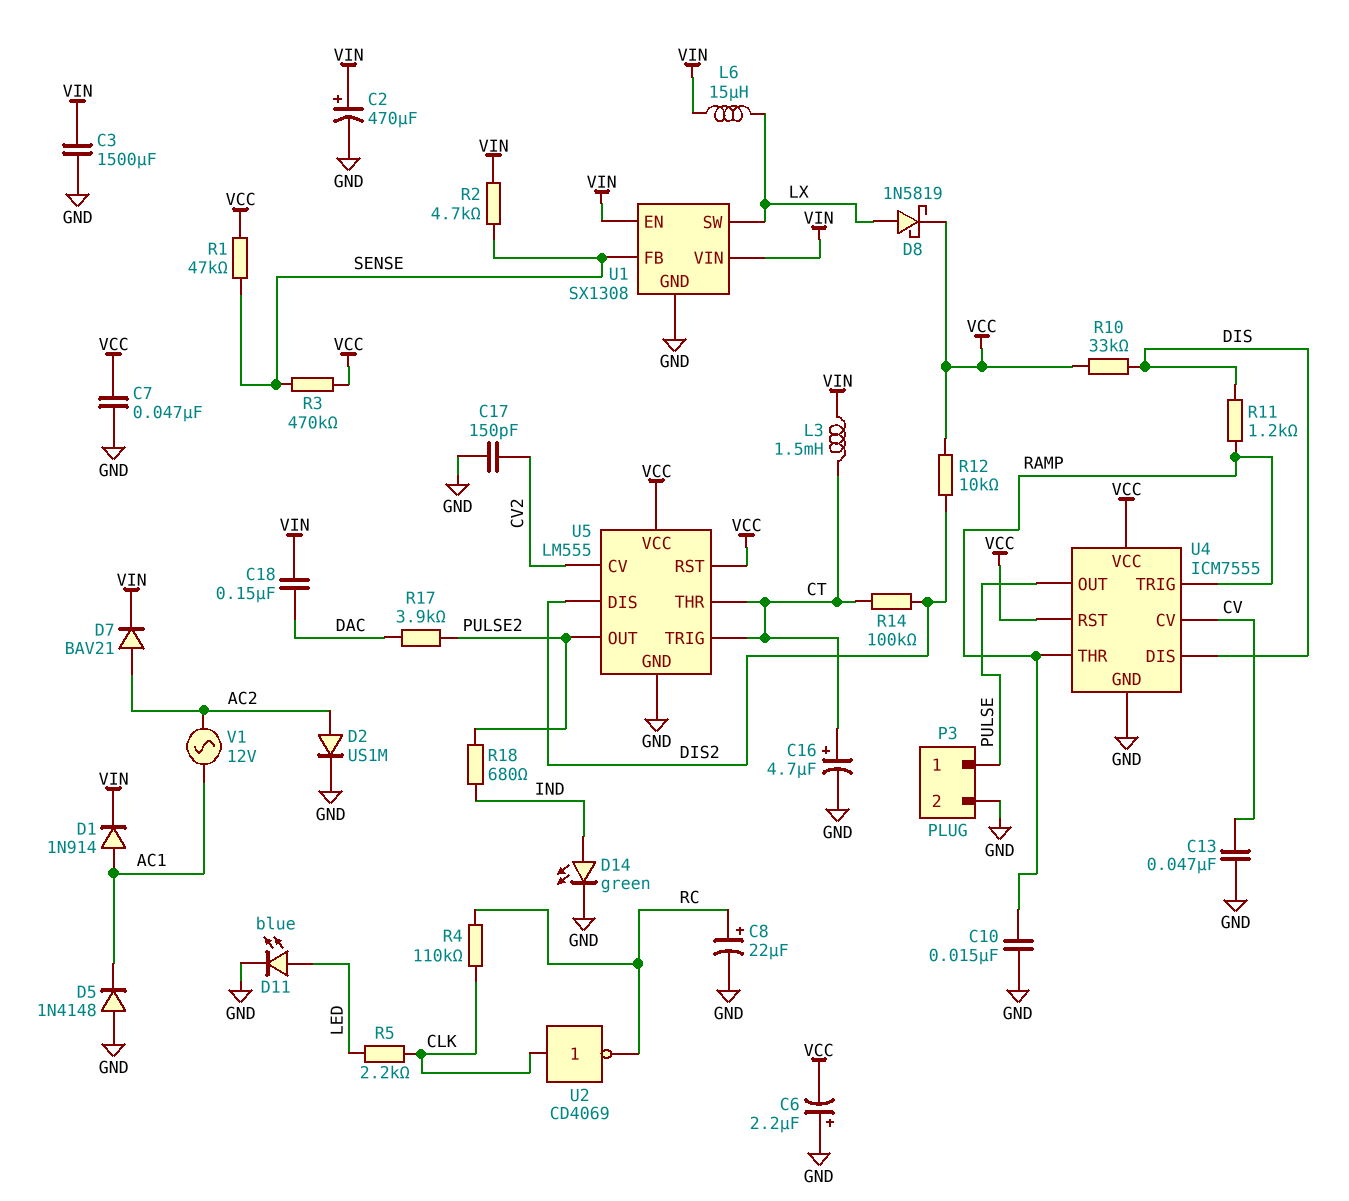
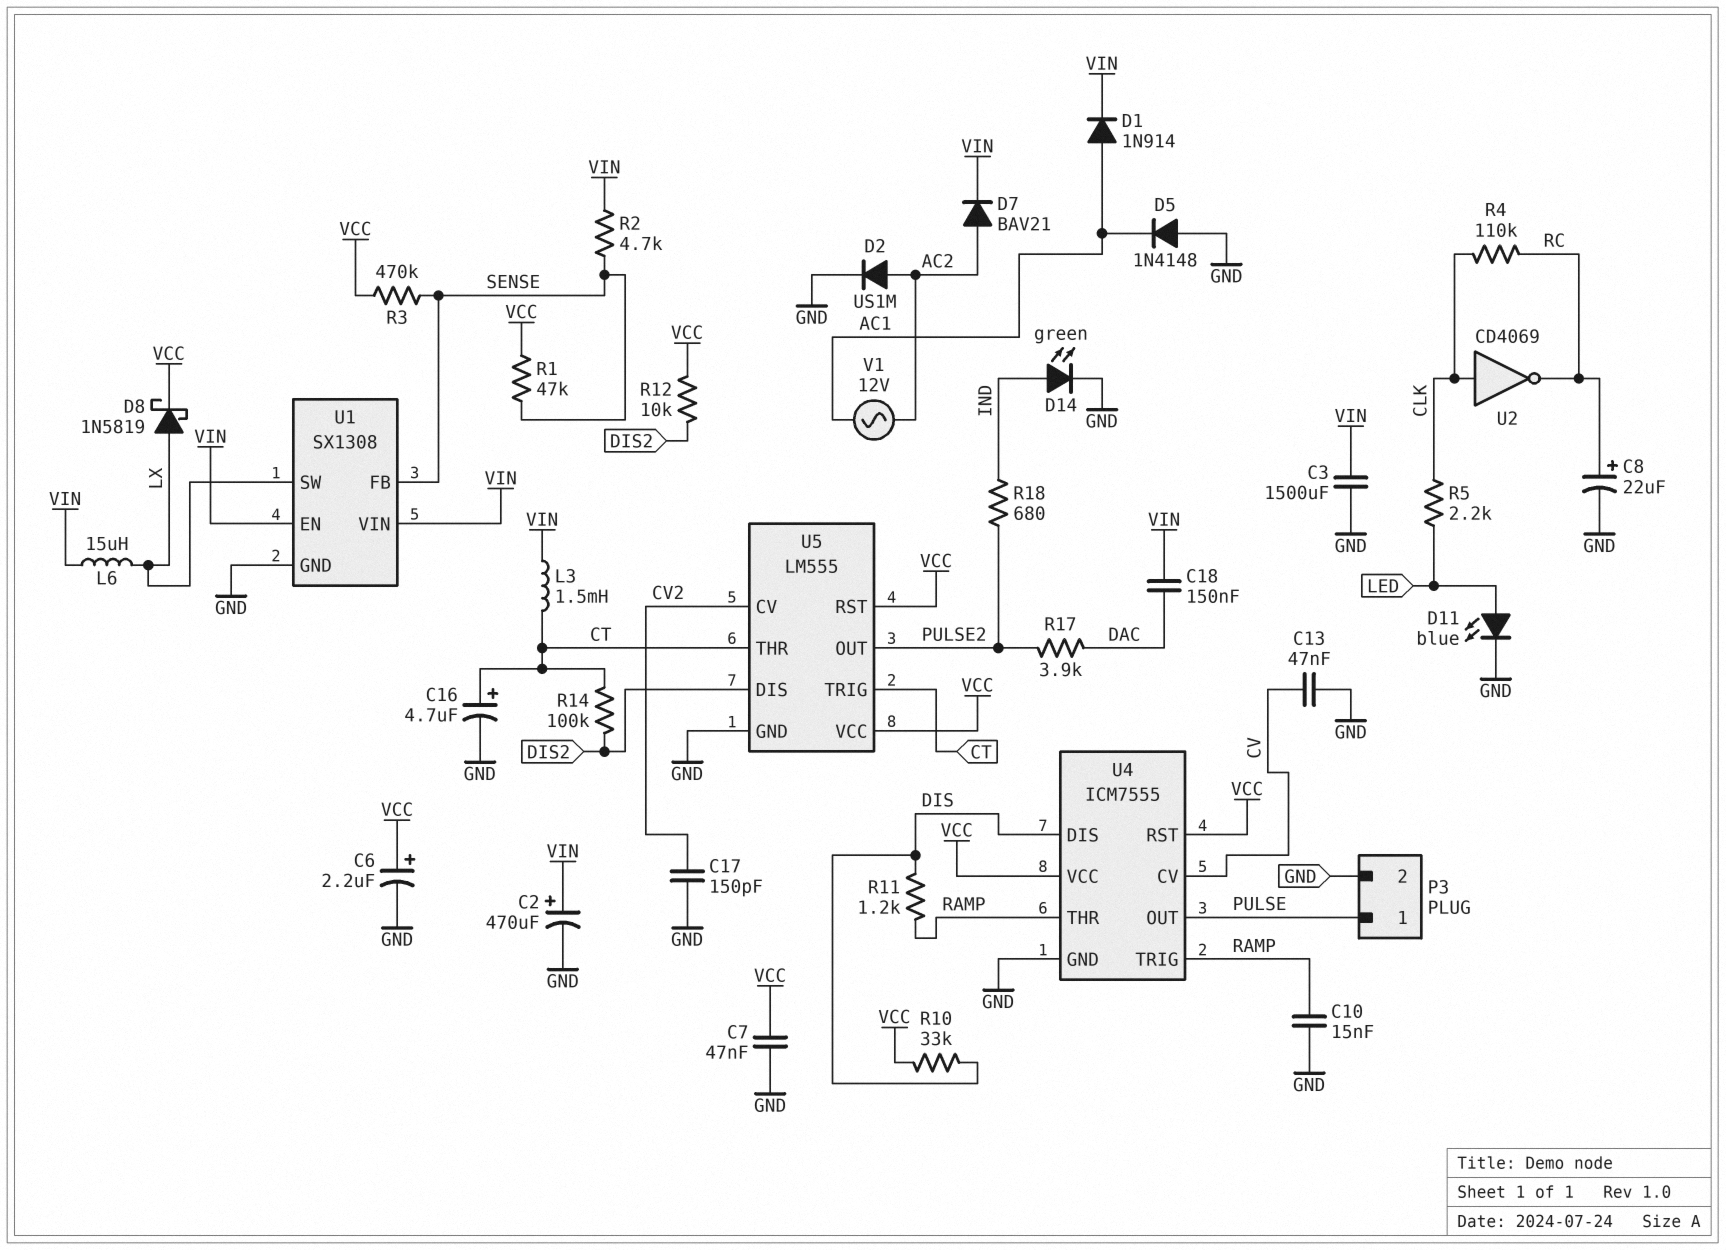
C6: 2.2uF (plus GND, minus VCC) -> 2.2uF (plus VCC, minus GND)

